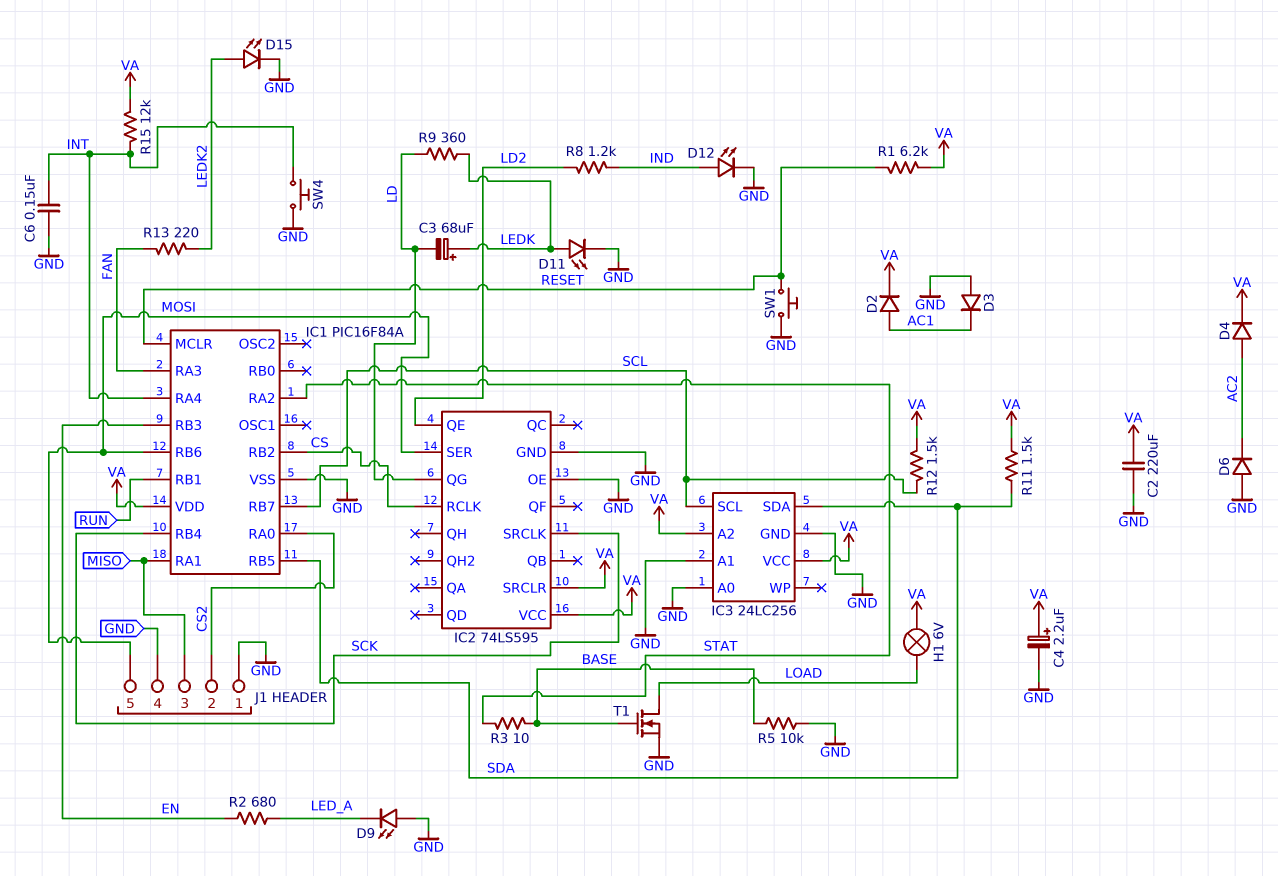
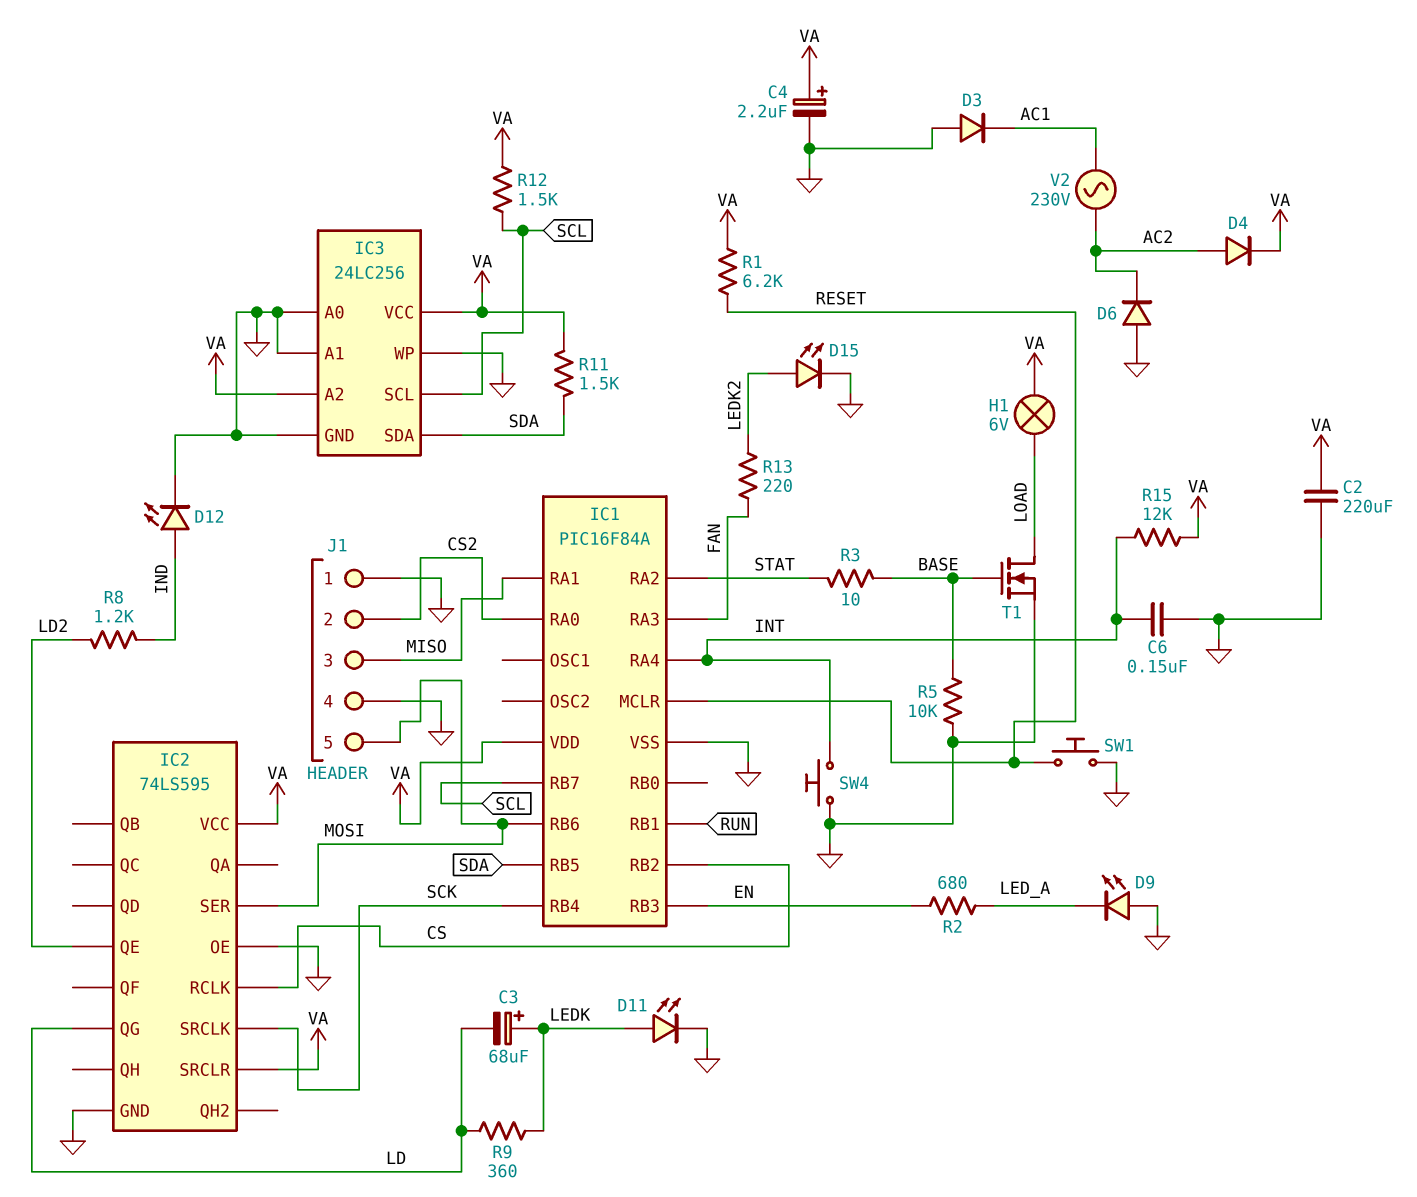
D2: diode (A AC1, K VA) -> none
IC3 pin WP: none -> GND
V2: none -> AC 230V (AC1, AC2)

